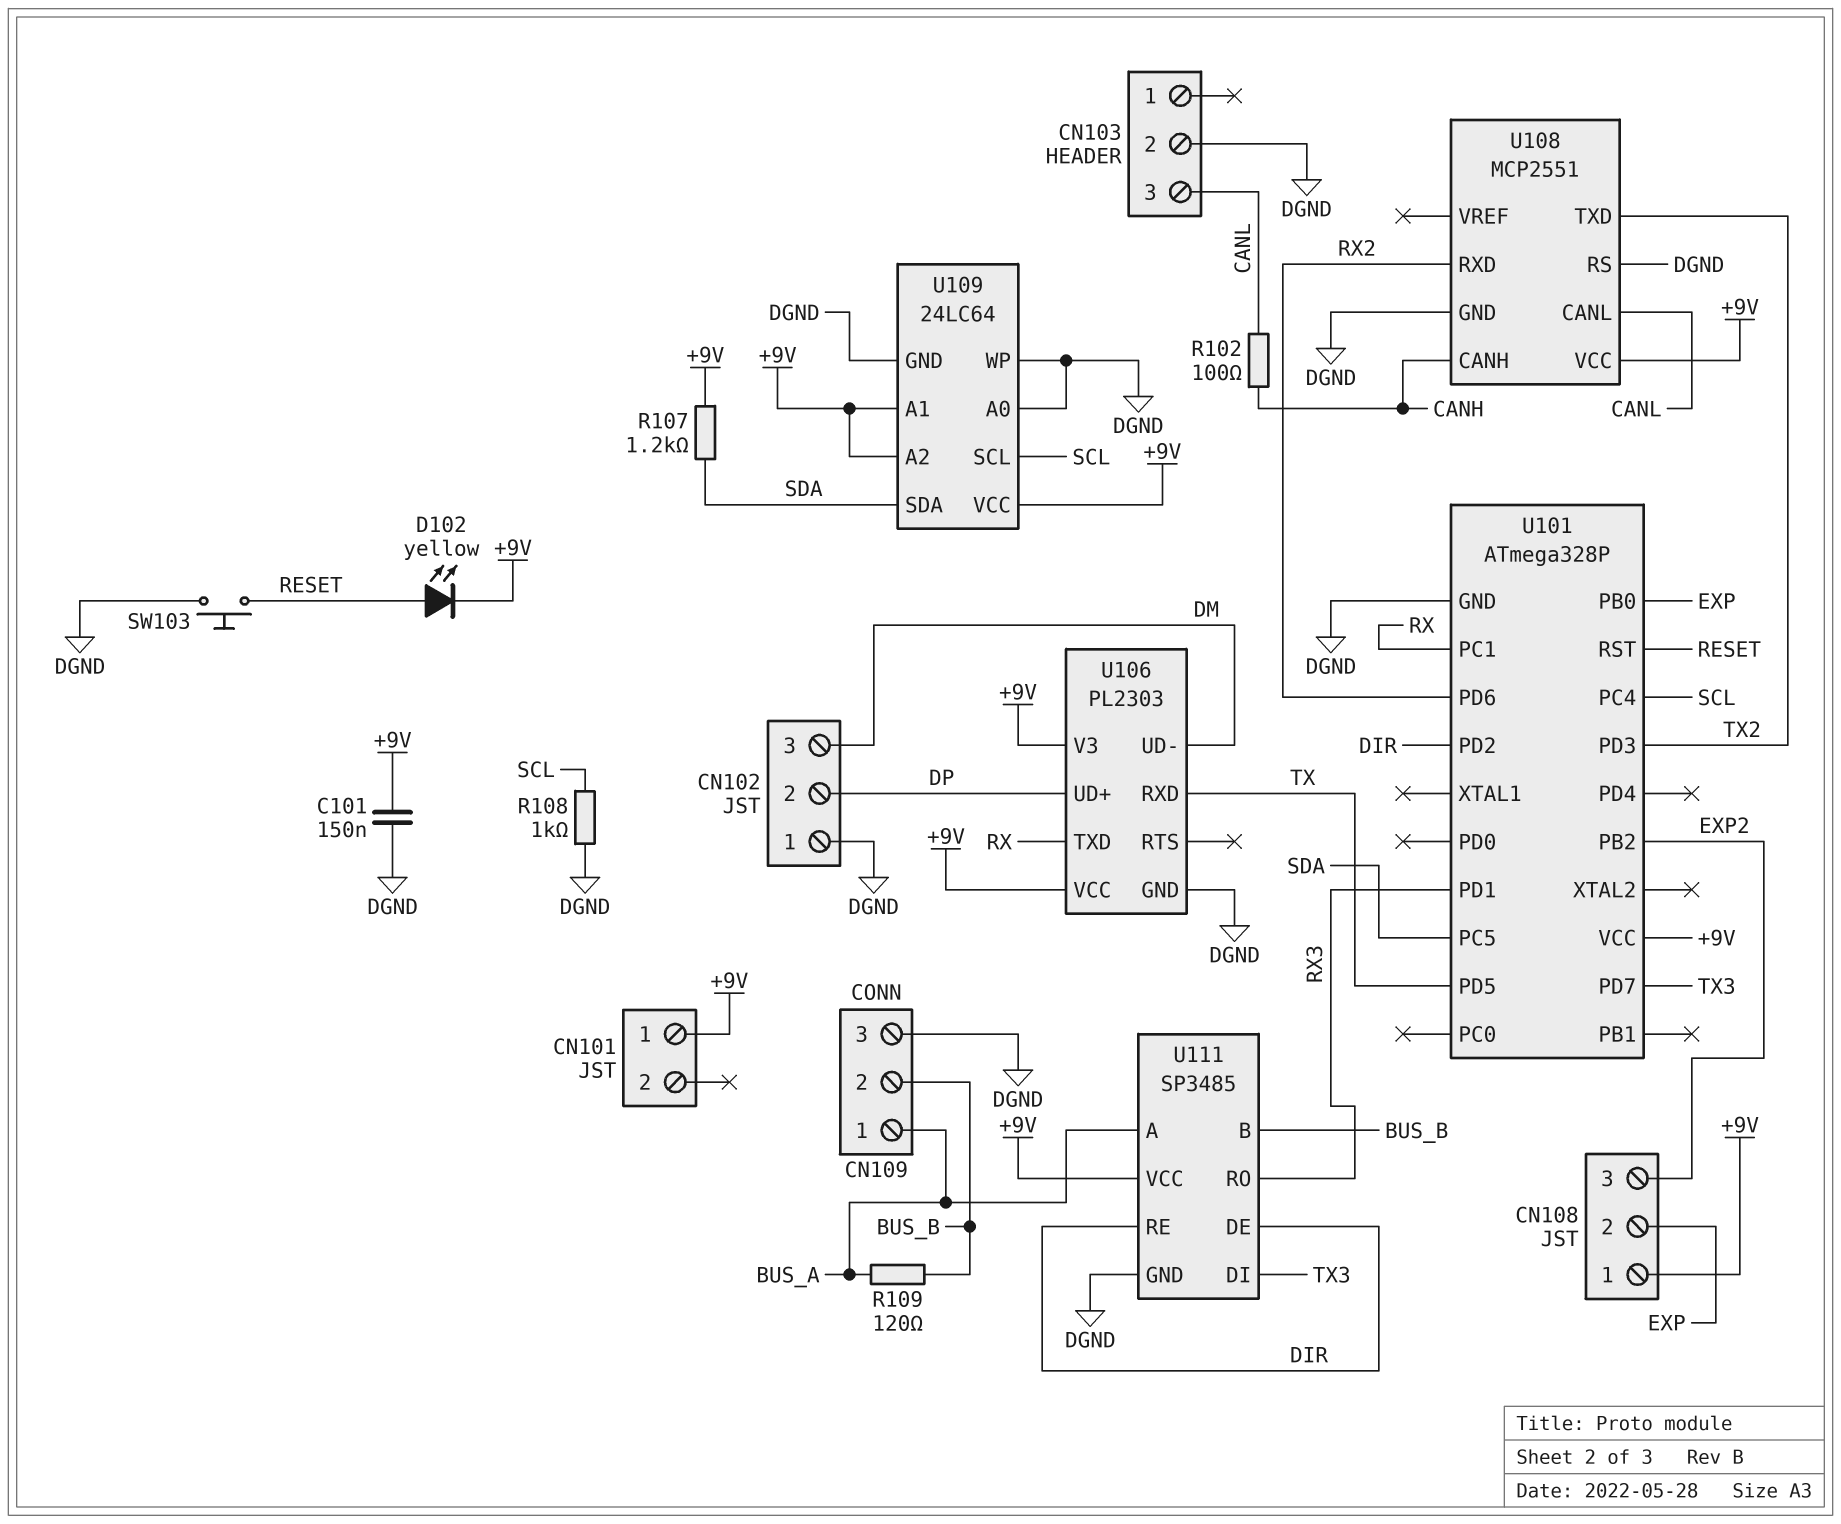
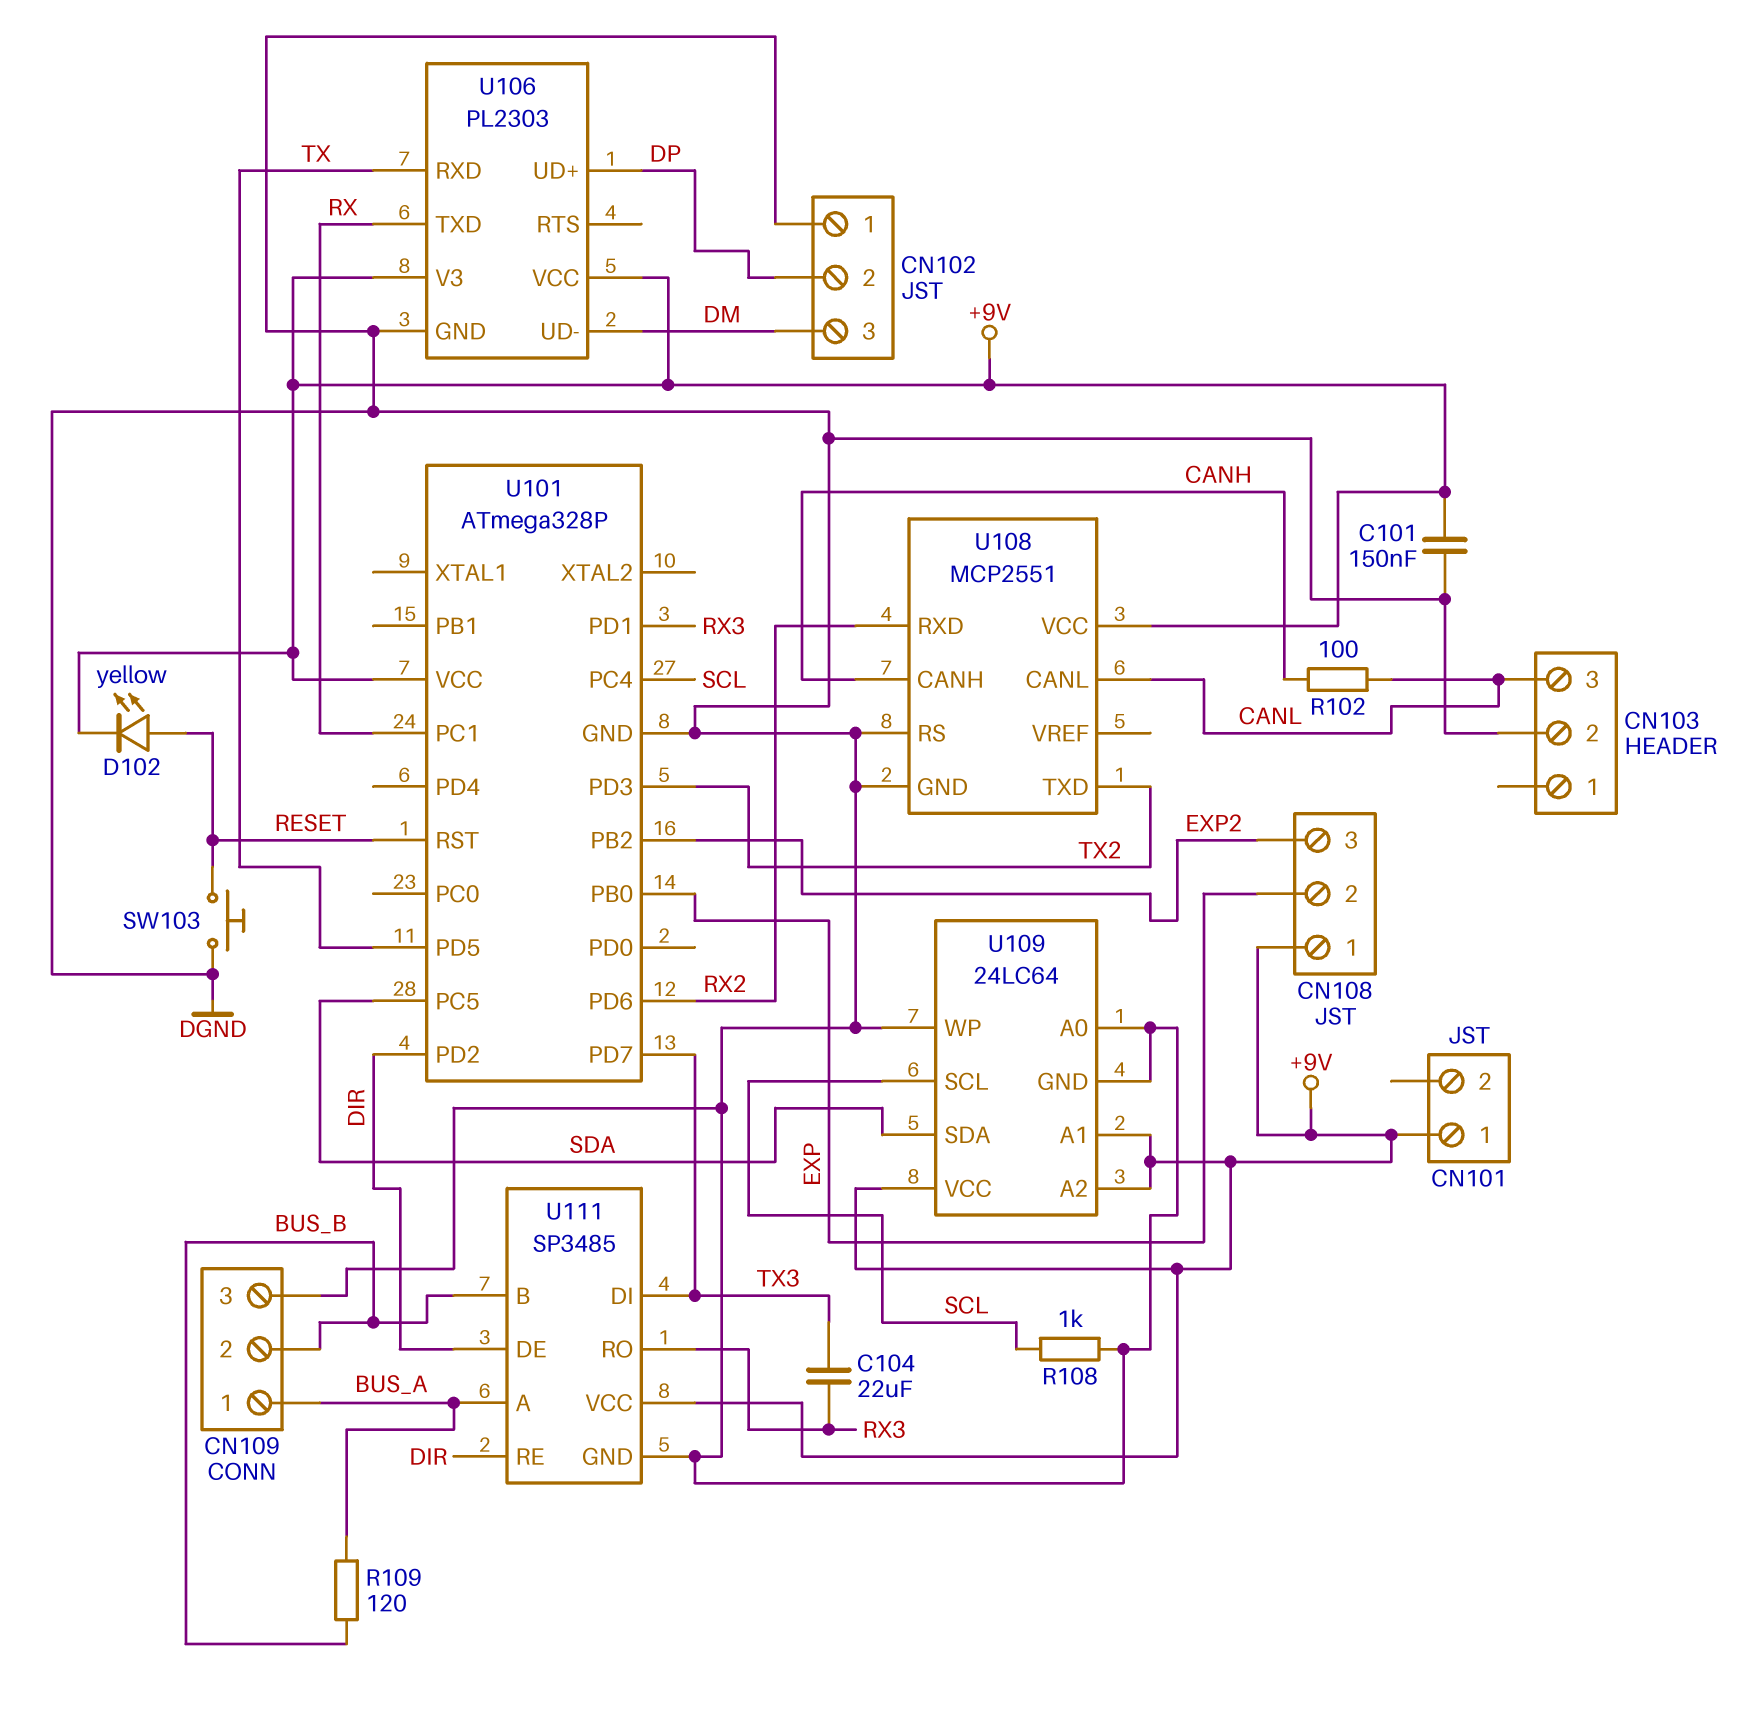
C104: none -> 22uF (RX3, TX3)
R107: 1.2k (+9V, SDA) -> none

